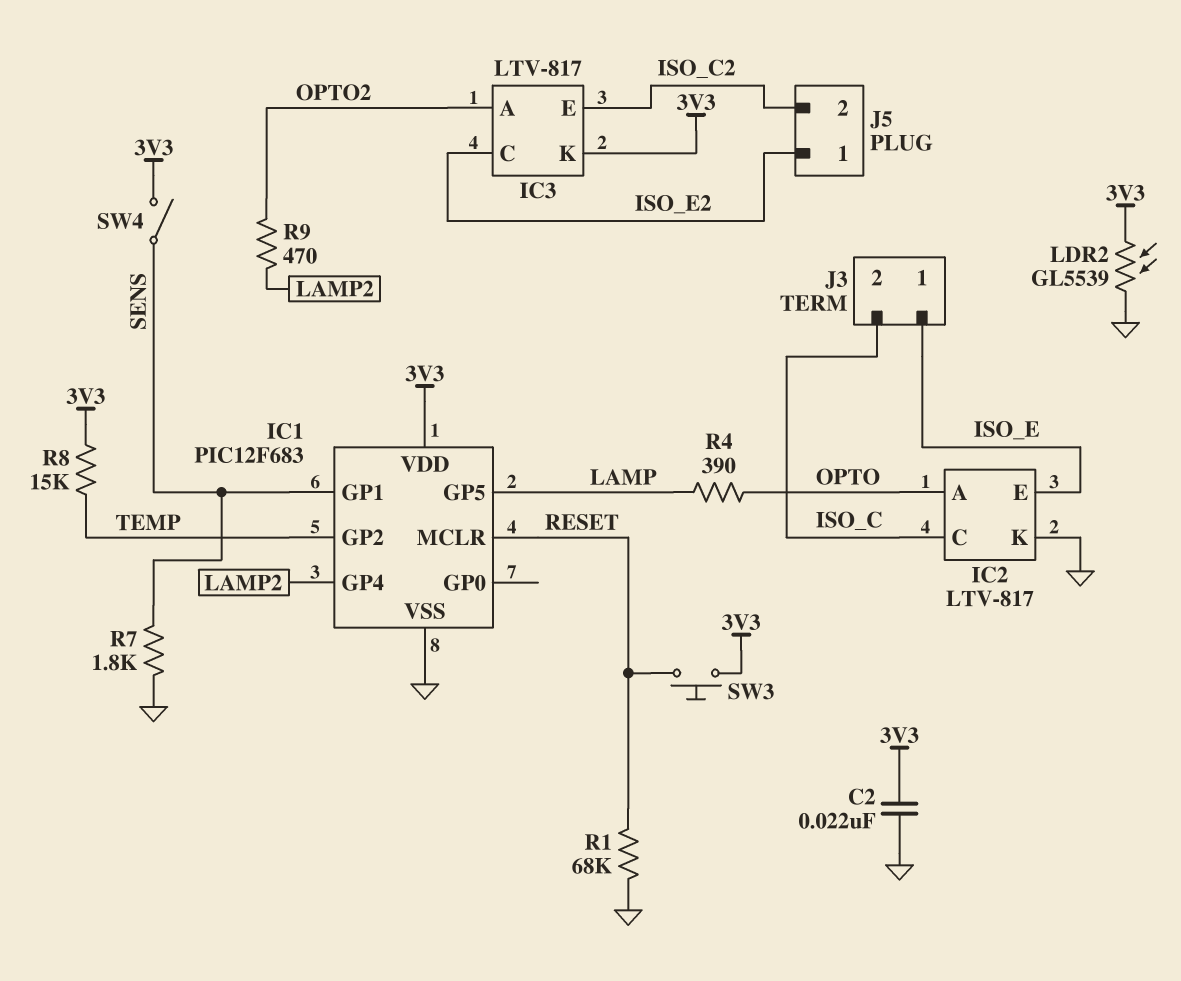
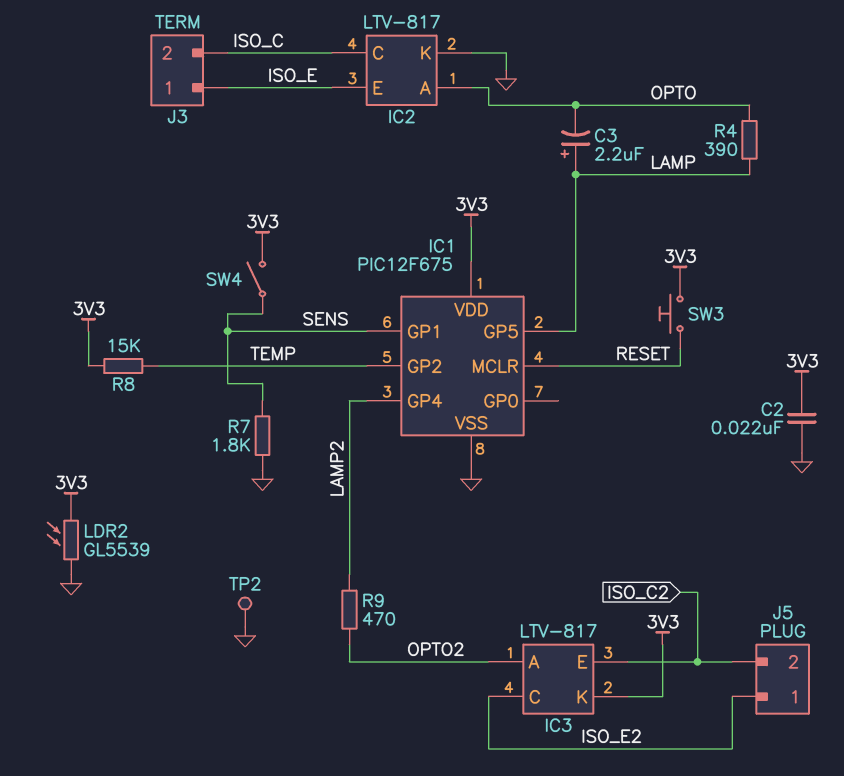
C3: none -> 2.2uF (plus LAMP, minus OPTO)
IC1: PIC12F683 -> PIC12F675
R1: 68k (GND, RESET) -> none
TP2: none -> test point (GND)

